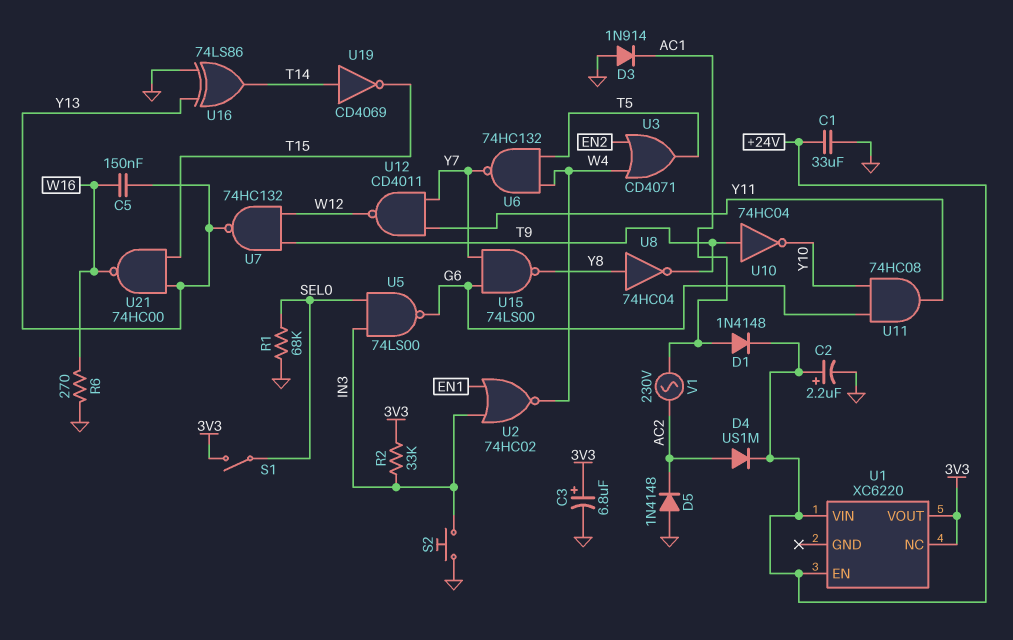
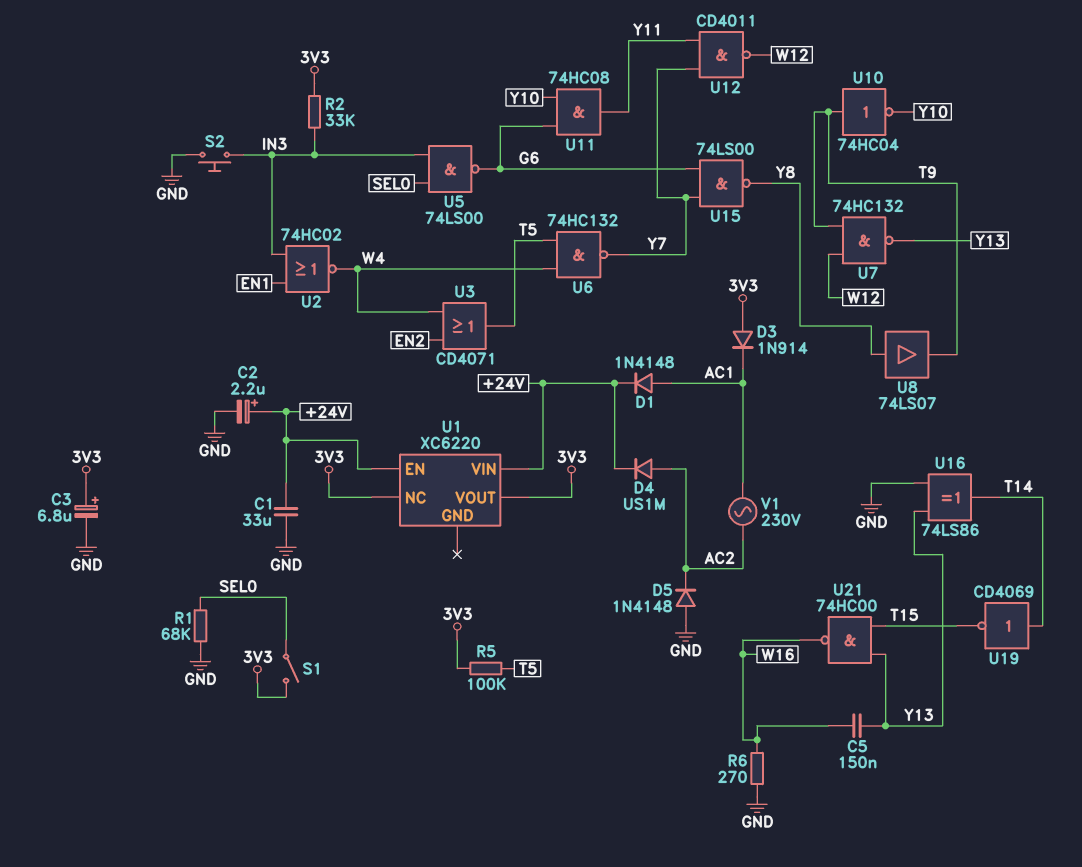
D3: diode 1N914 (A GND, K AC1) -> diode 1N914 (A 3V3, K AC1)
R5: none -> 100k (3V3, T5)
U8: NOT 74HC04 (in Y8, out T9) -> buffer 74LS07 (in Y8, out T9)

